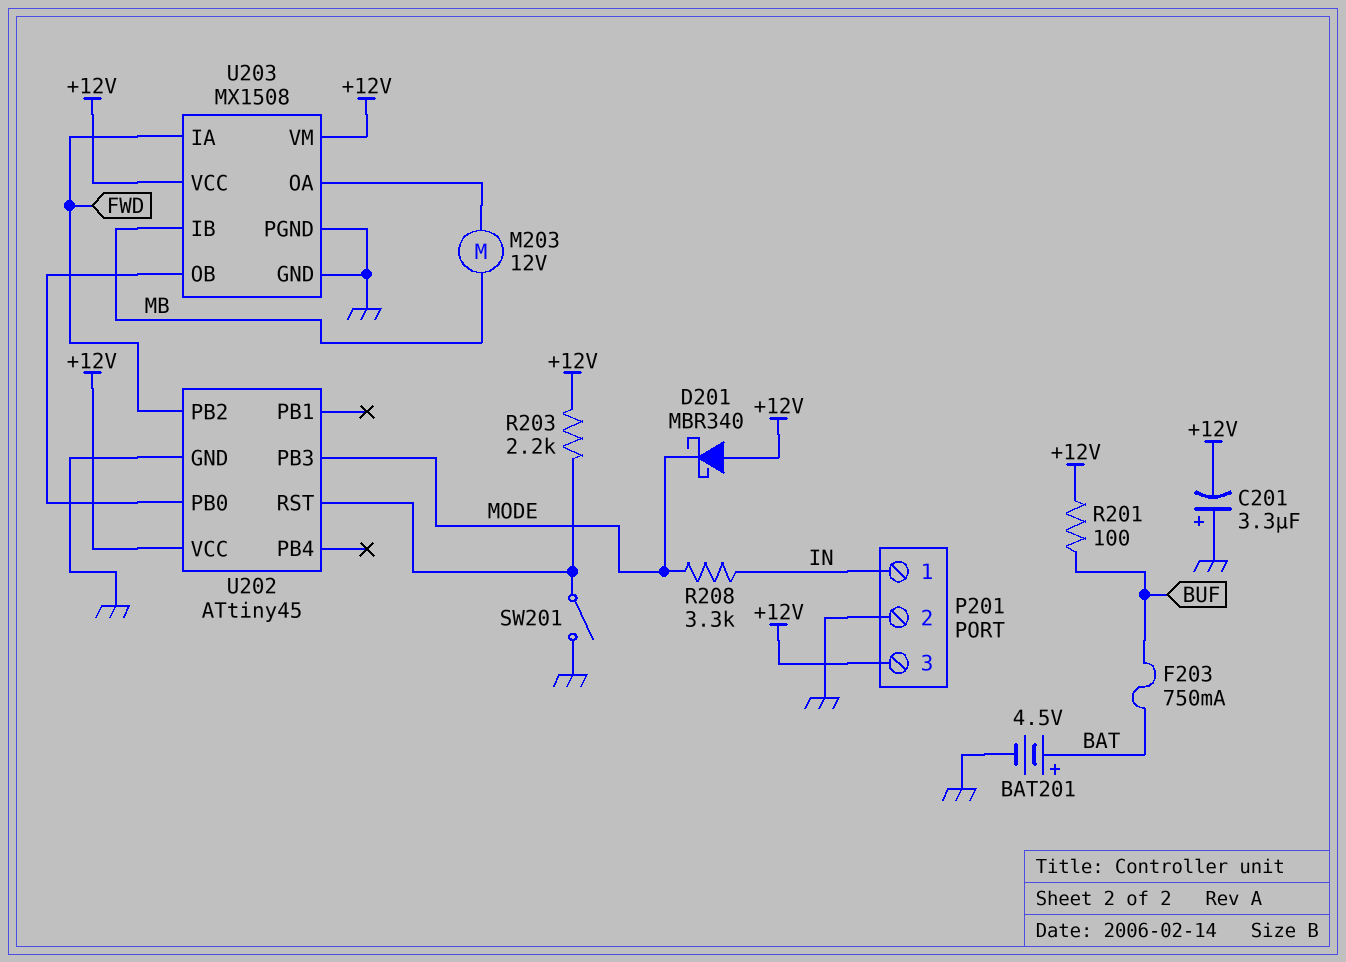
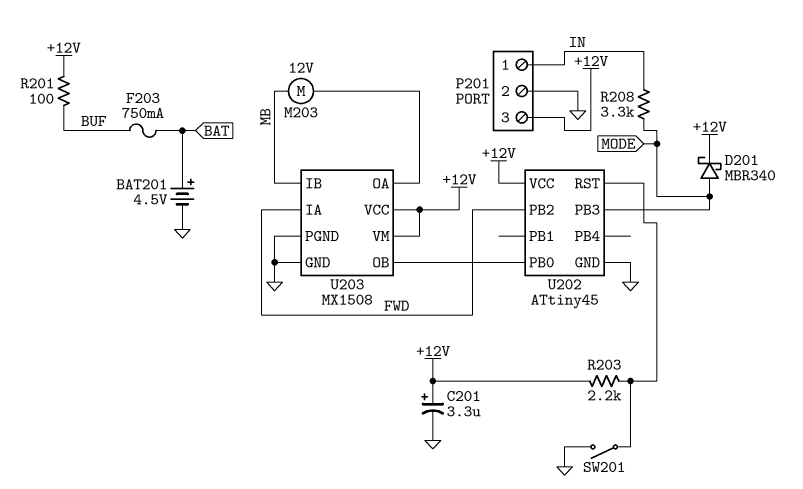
C201: 3.3uF (plus GND, minus +12V) -> 3.3uF (plus +12V, minus GND)
D201: schottky MBR340 (A +12V, K MODE) -> schottky MBR340 (A MODE, K +12V)

